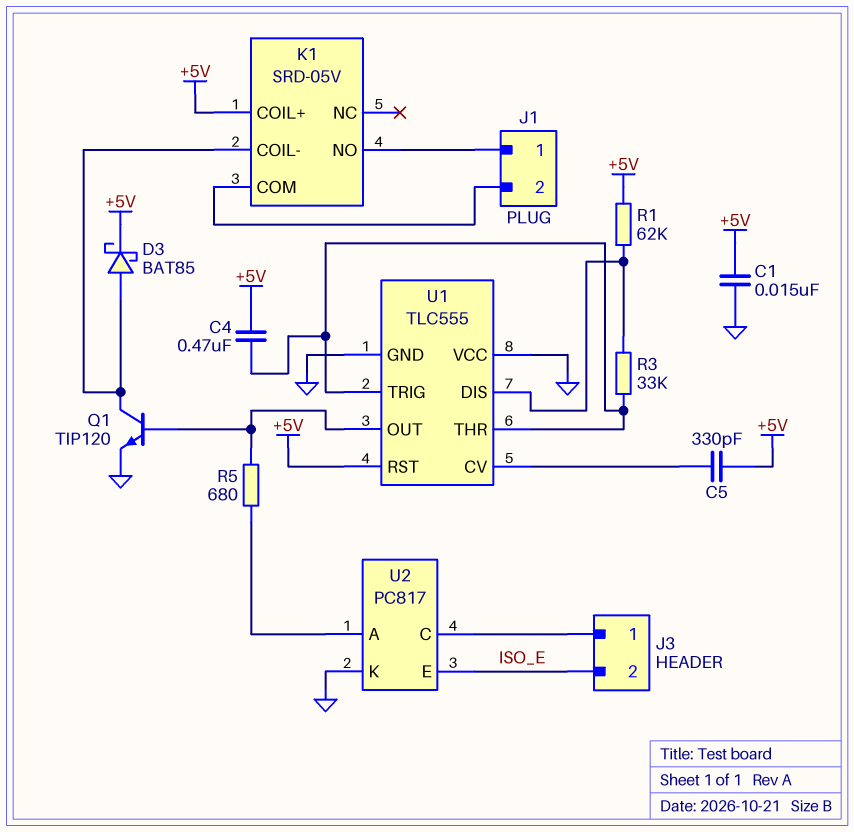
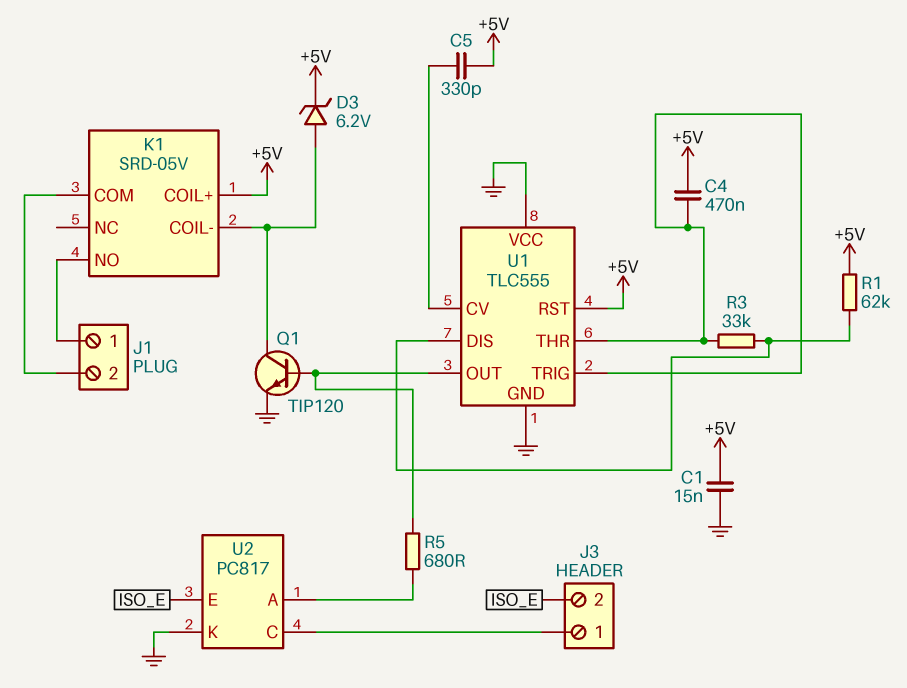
D3: schottky BAT85 (A K1/COIL-, K +5V) -> zener 6.2V (A K1/COIL-, K +5V)

